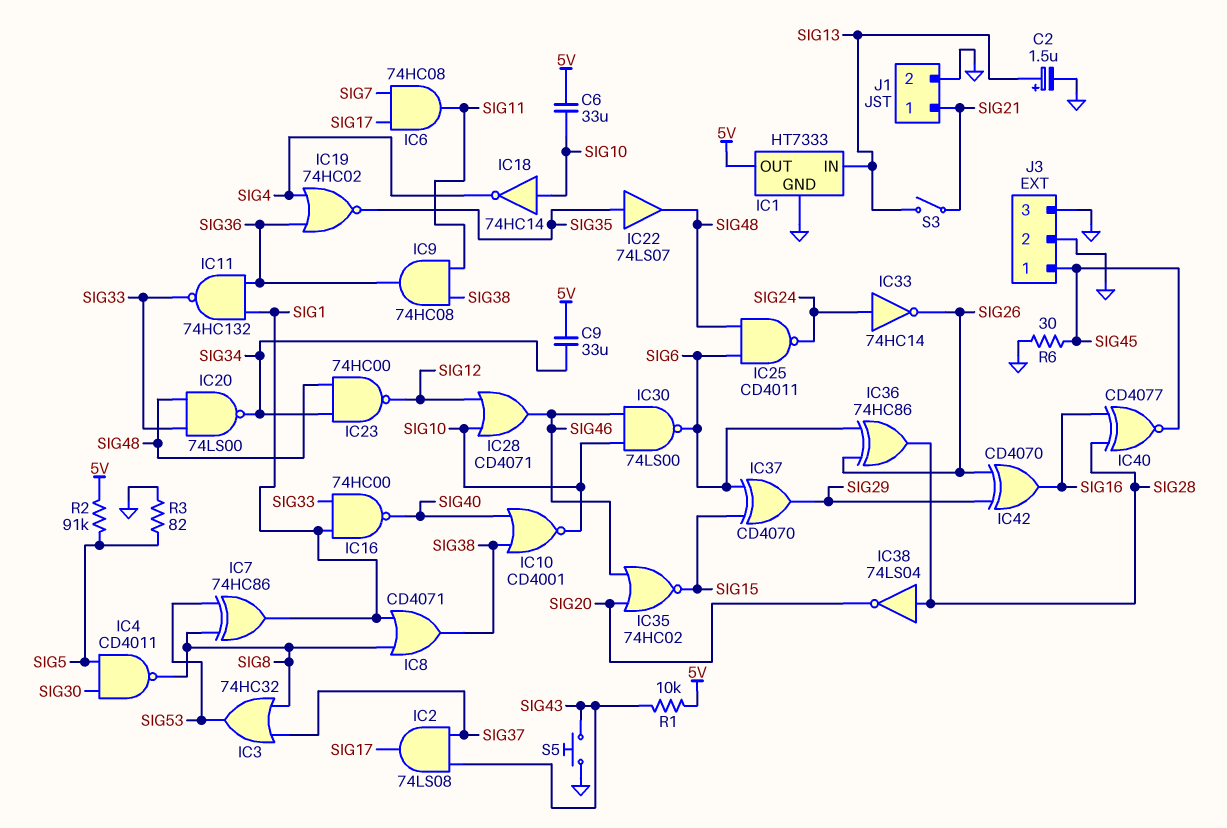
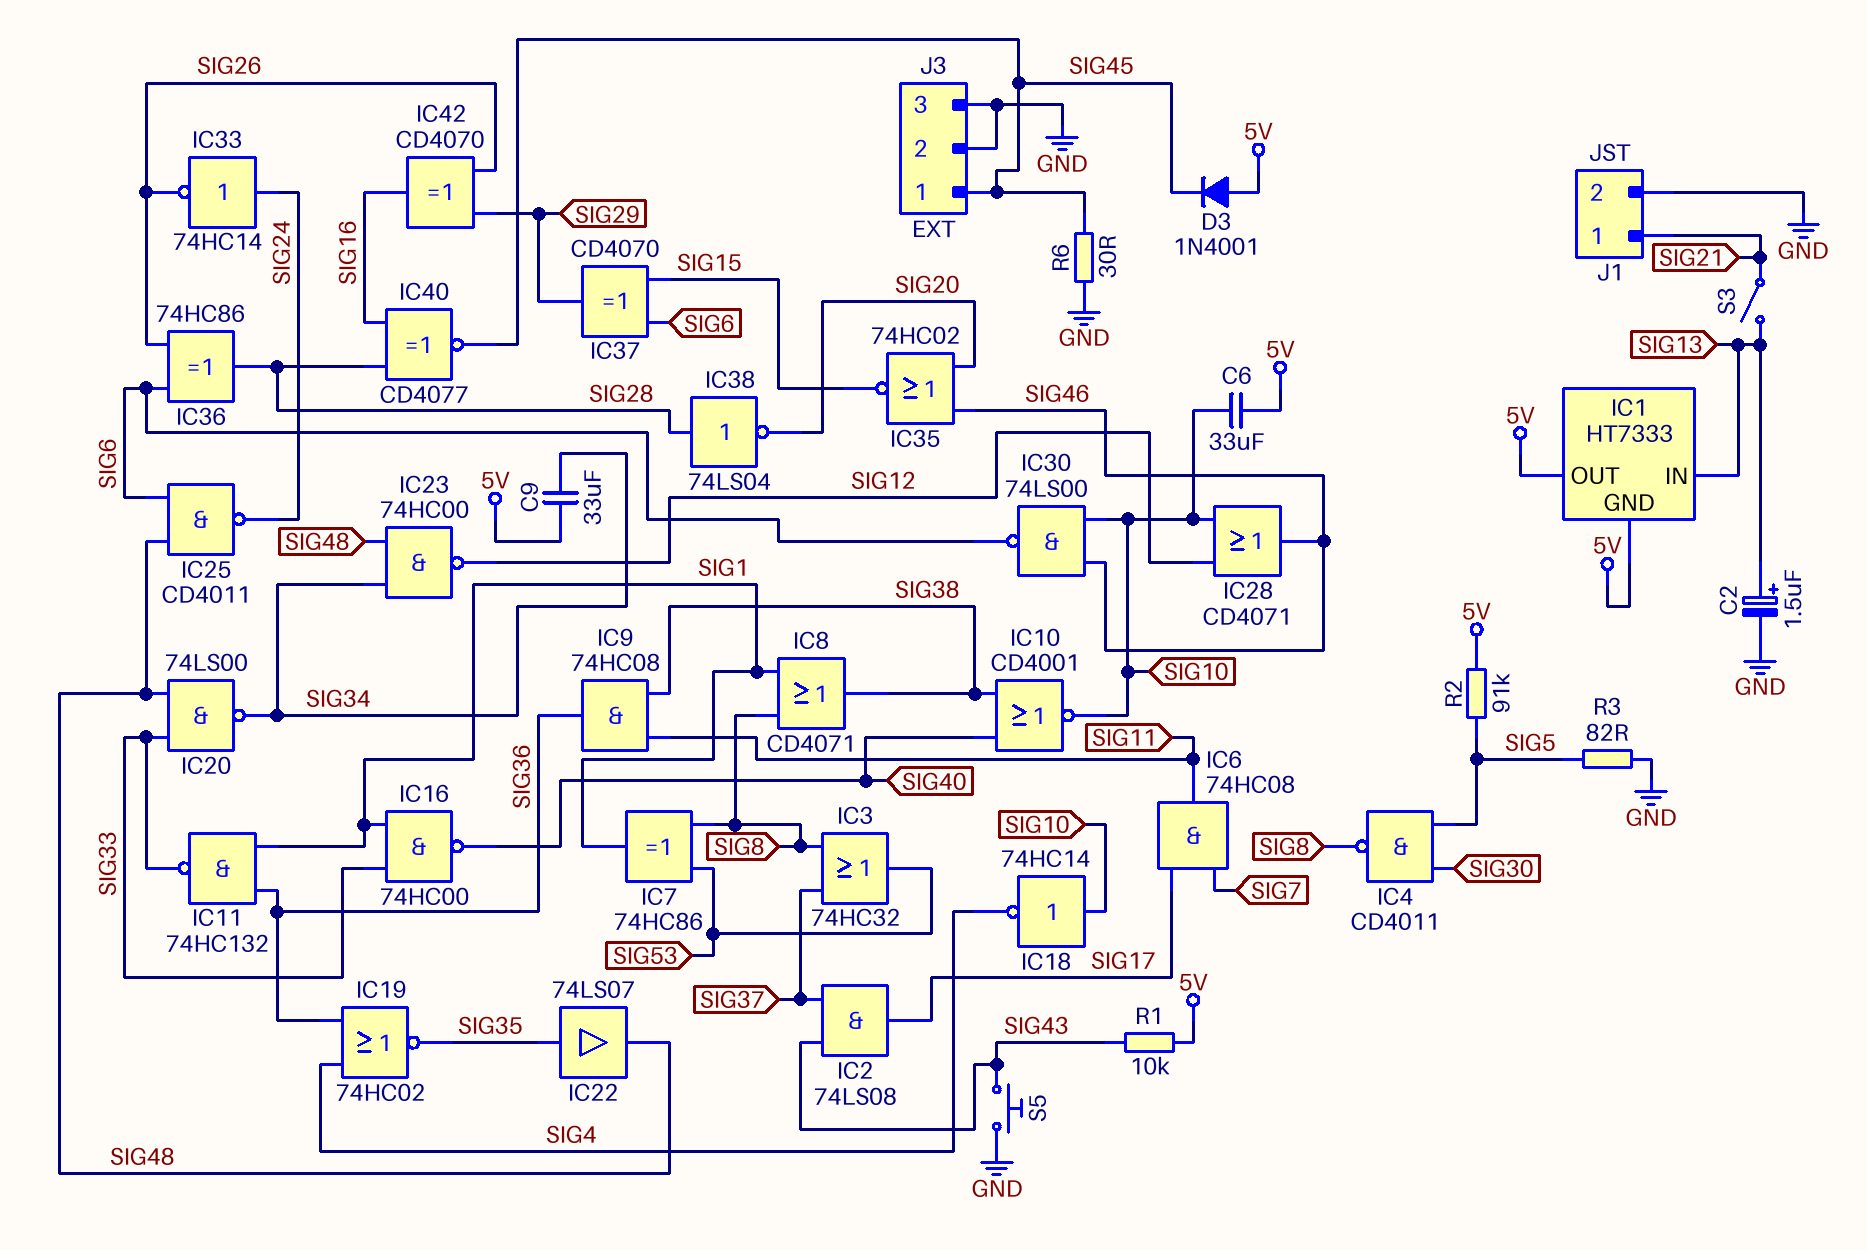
D3: none -> diode 1N4001 (A 5V, K SIG45)
IC1 pin GND: GND -> 5V

